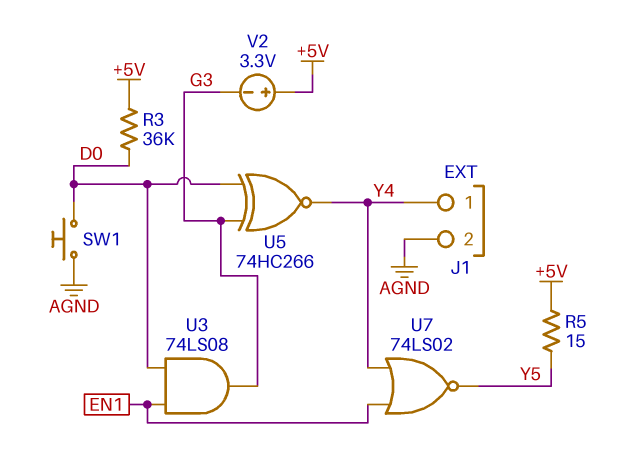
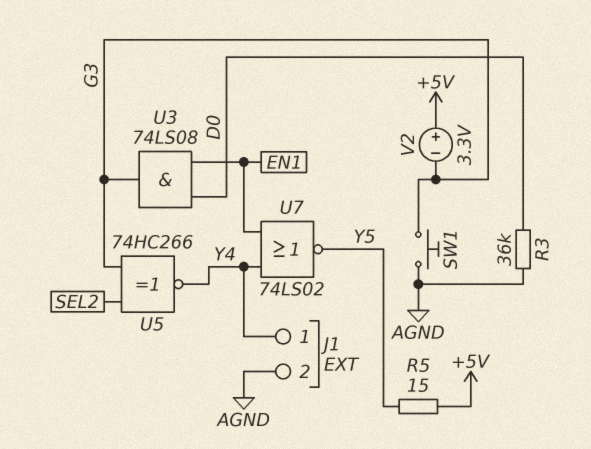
R3: 36k (+5V, D0) -> 36k (AGND, D0)
SW1: button (AGND, D0) -> button (AGND, G3)
U5: XNOR 74HC266 (in D0, in G3, out Y4) -> XNOR 74HC266 (in G3, in SEL2, out Y4)

